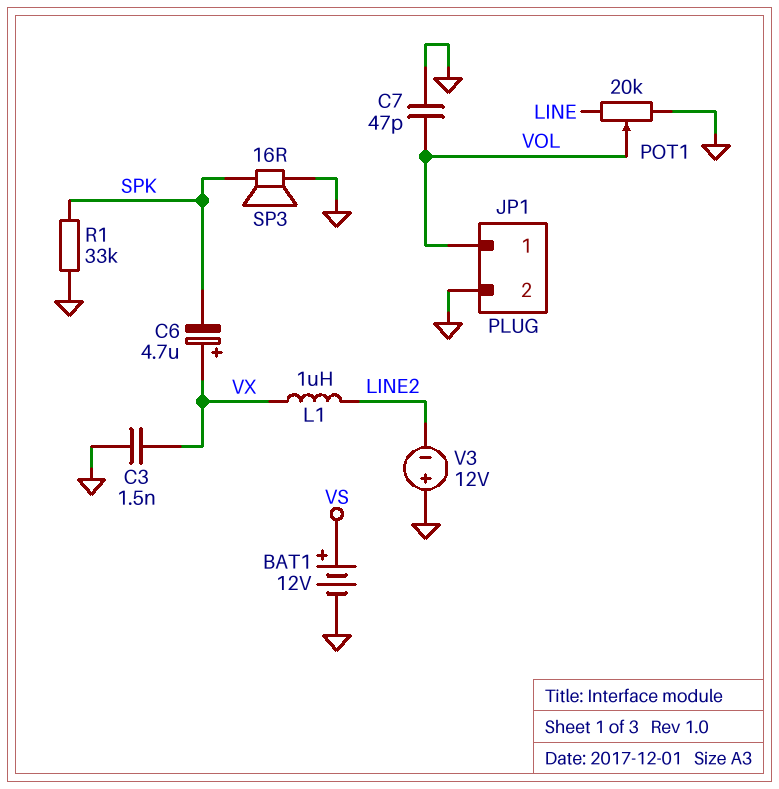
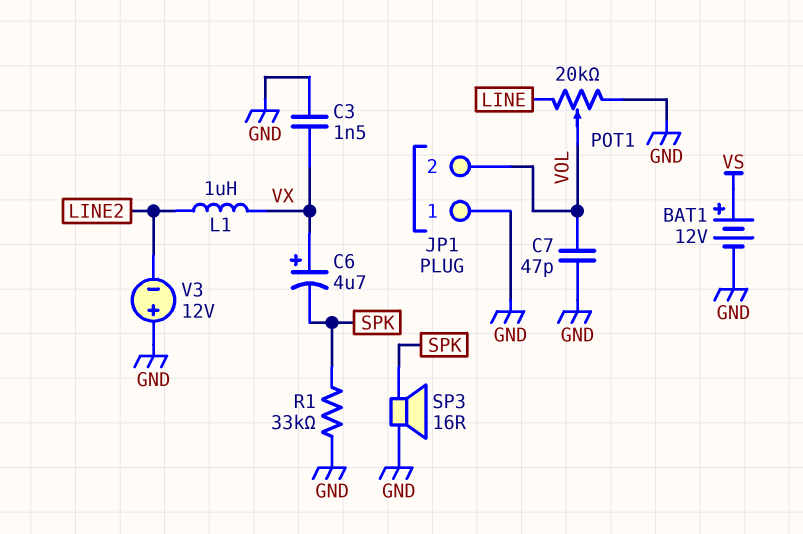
JP1 pin 1: VOL -> GND
JP1 pin 2: GND -> VOL

